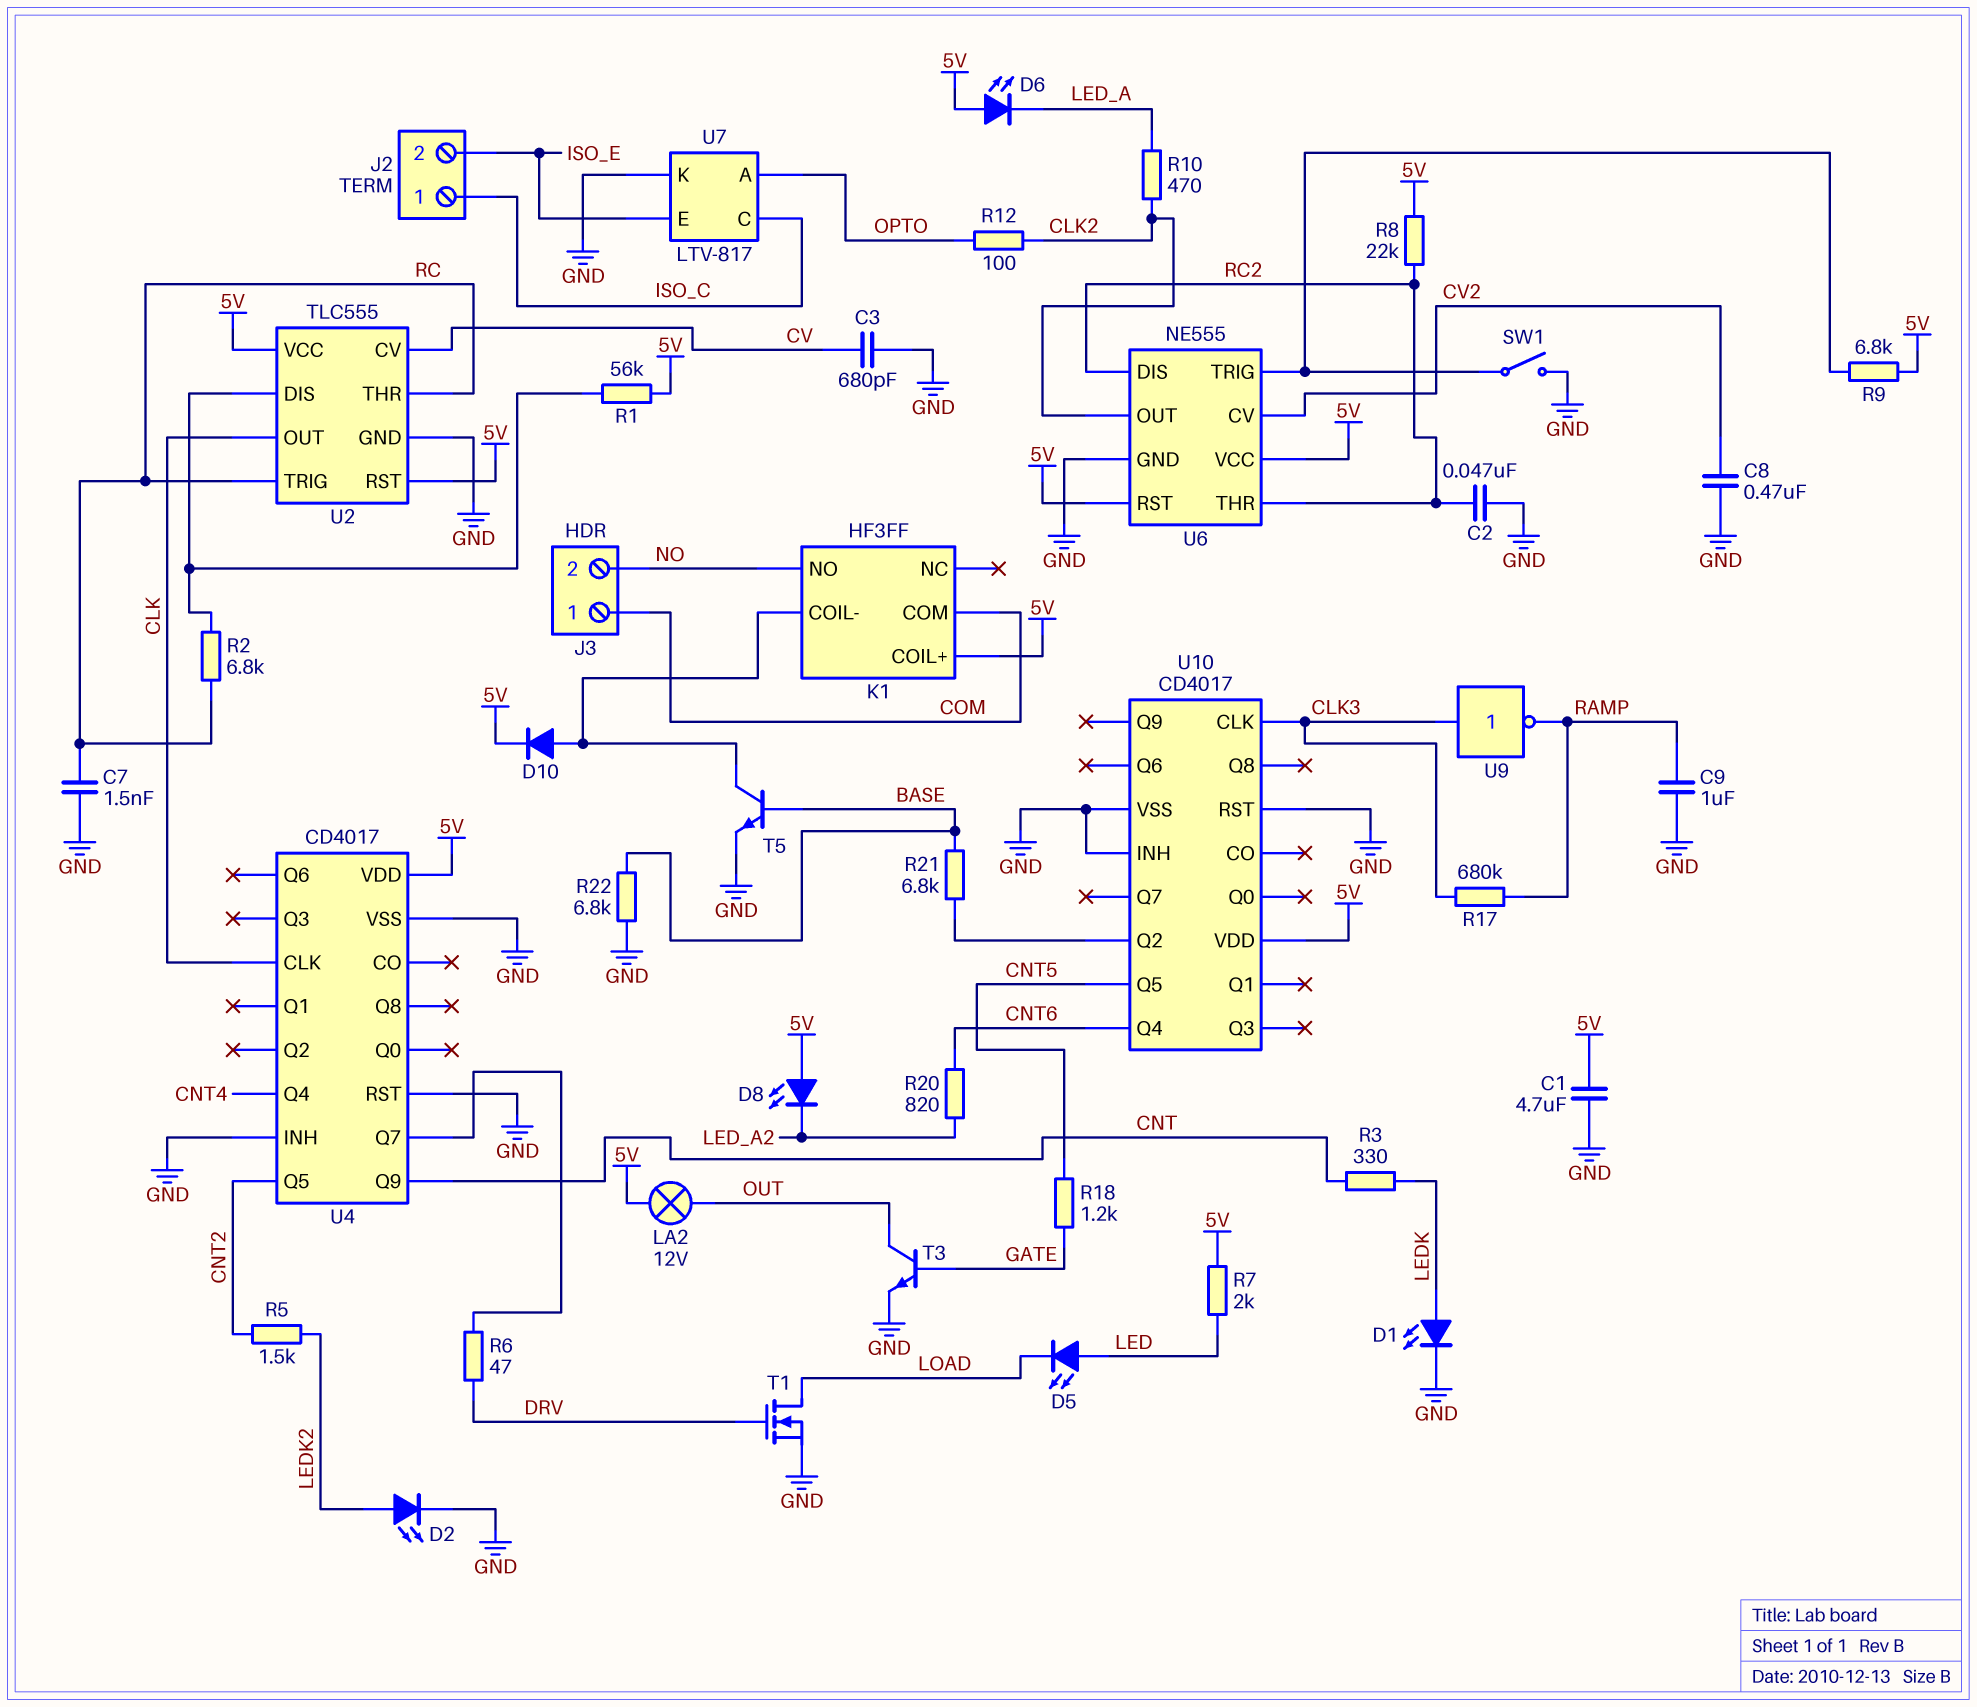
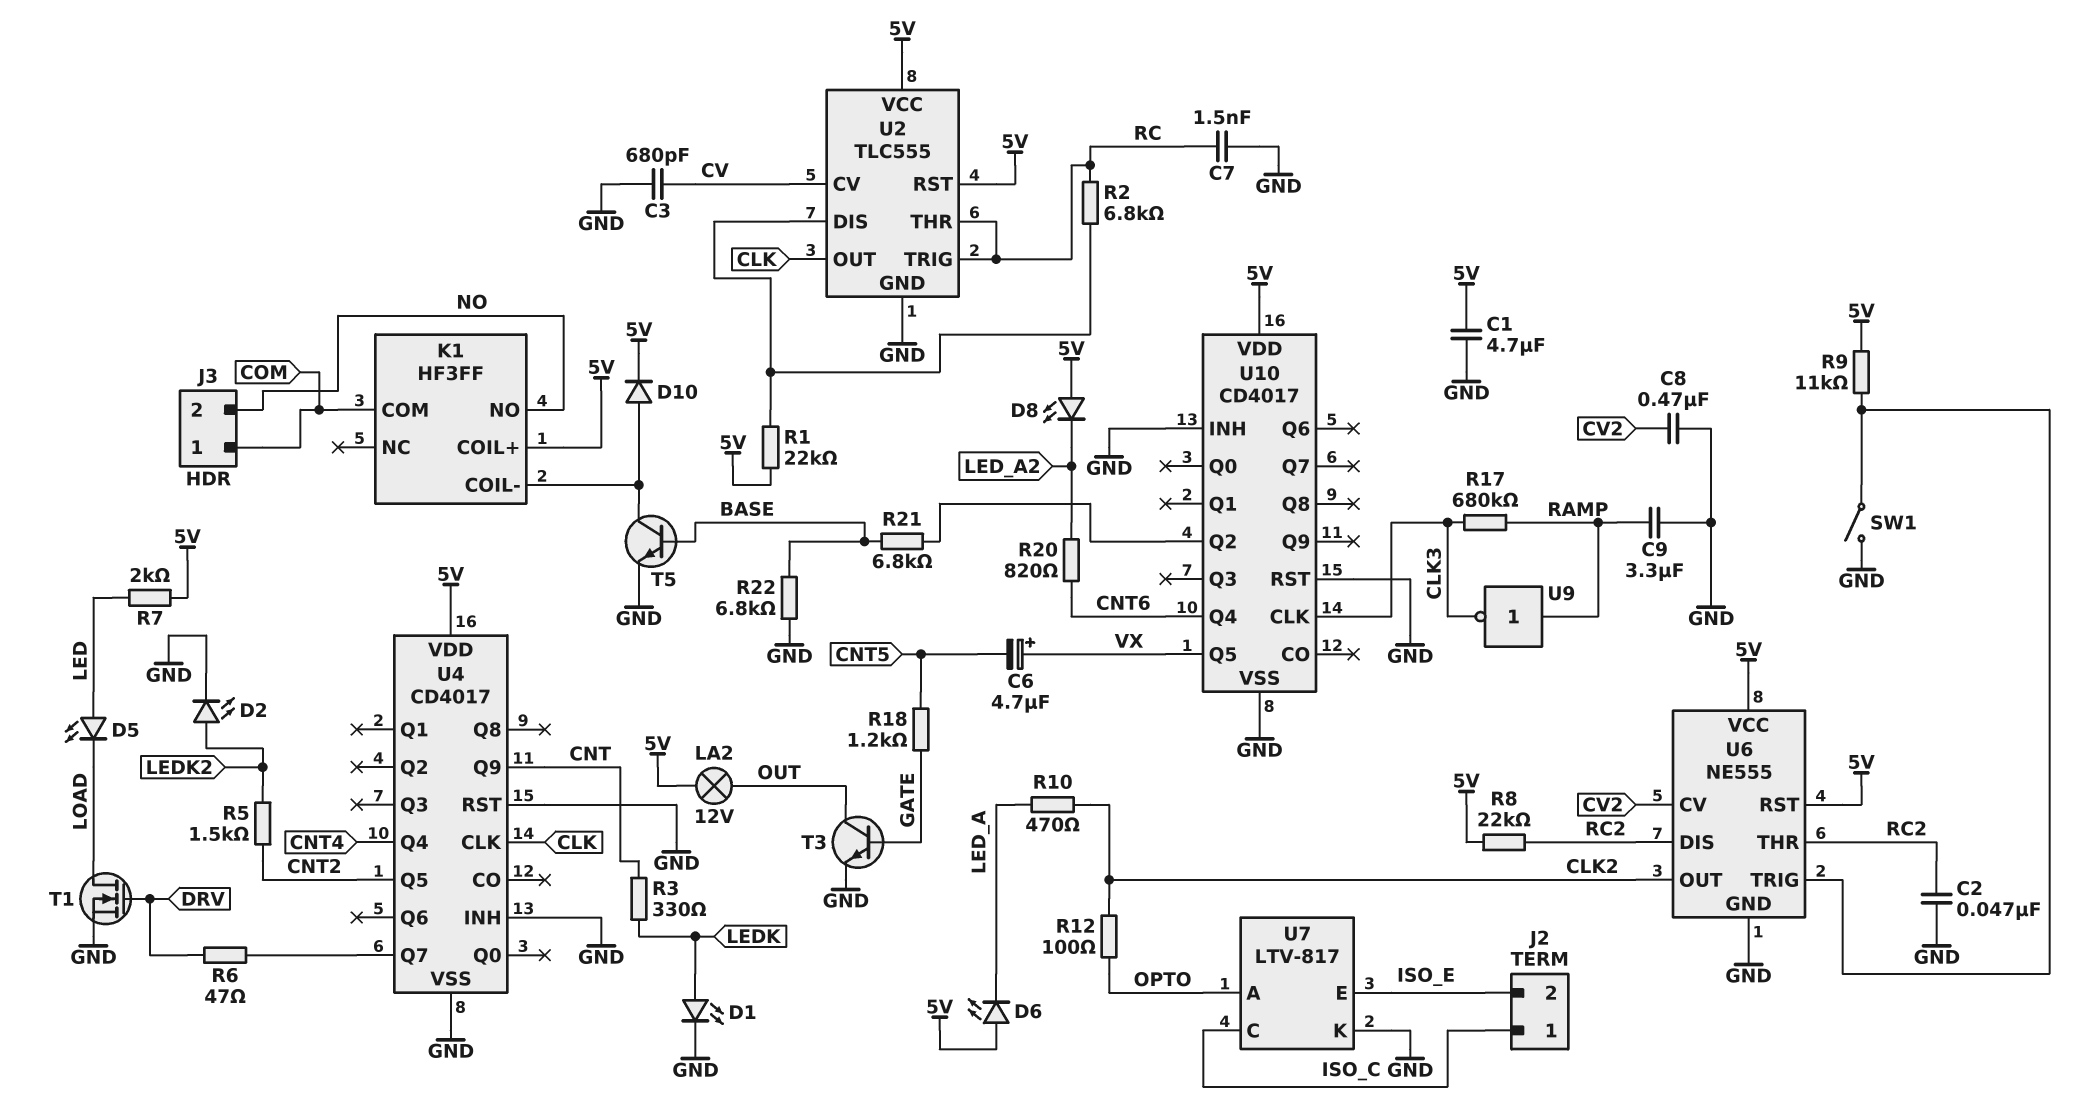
C6: none -> 4.7uF (plus VX, minus CNT5)
C9: 1uF (GND, RAMP) -> 3.3uF (GND, RAMP)
R1: 56k (5V, U2/DIS) -> 22k (5V, U2/DIS)
R9: 6.8k (5V, U6/TRIG) -> 11k (5V, U6/TRIG)
U9: NOT (in CLK3, out RAMP) -> NOT (in RAMP, out CLK3)
U10 pin Q5: CNT5 -> VX

